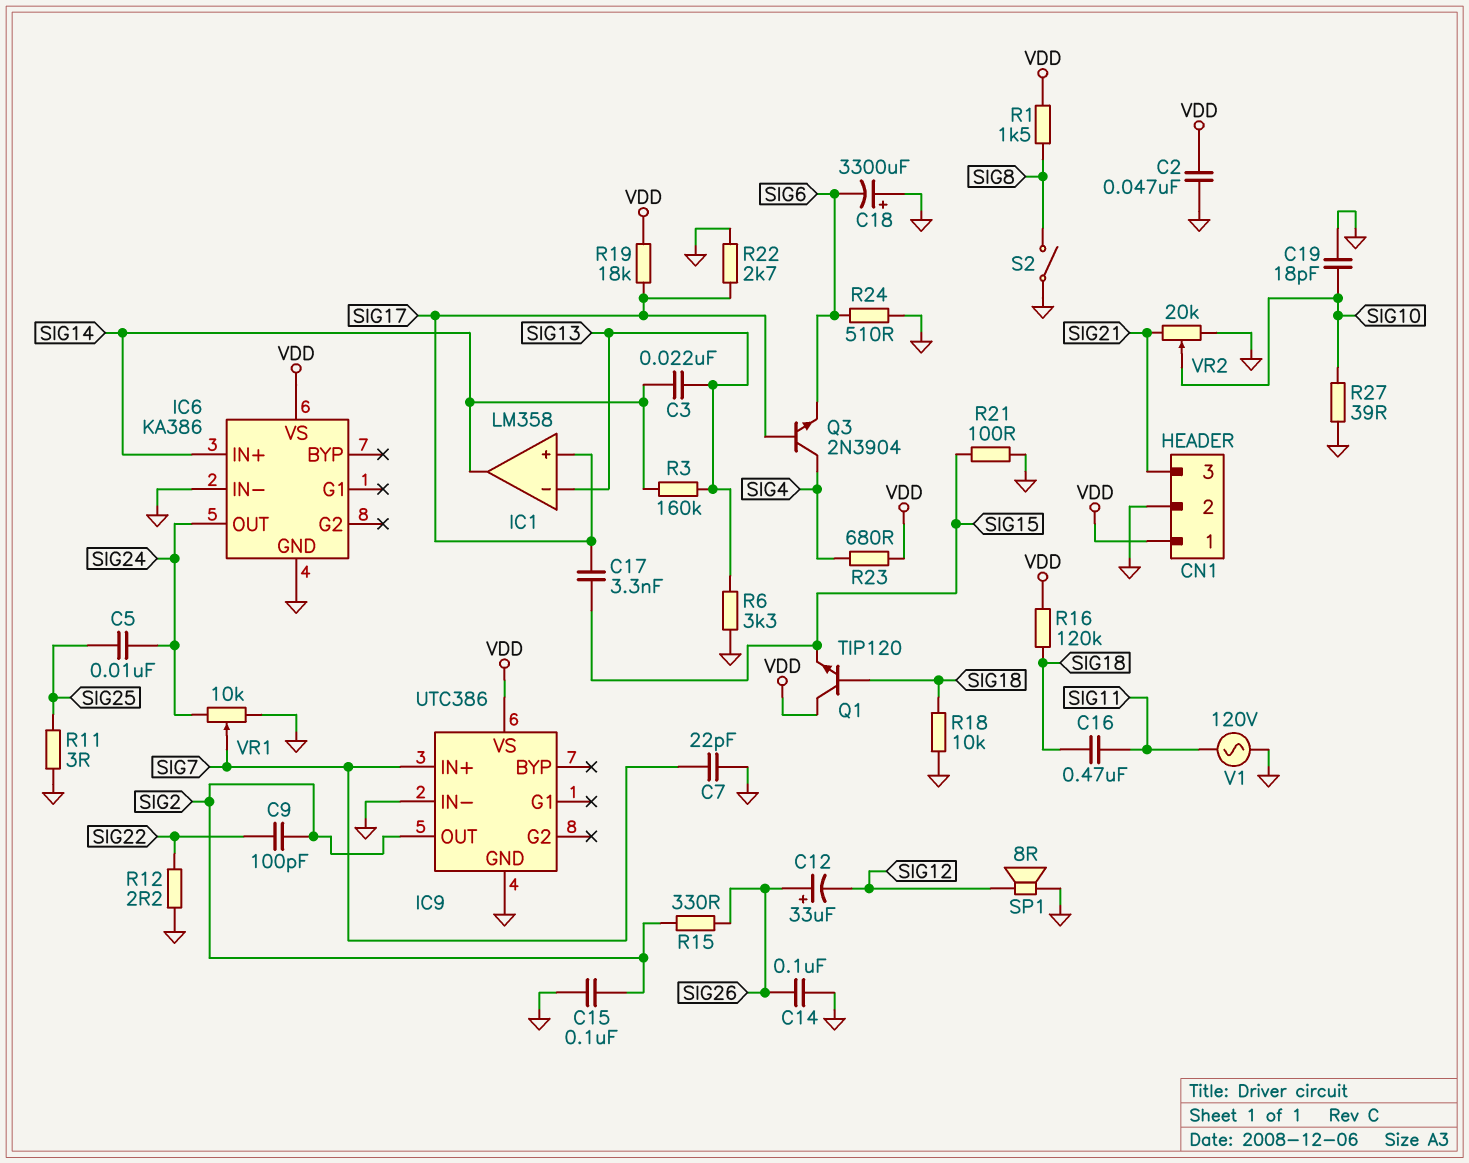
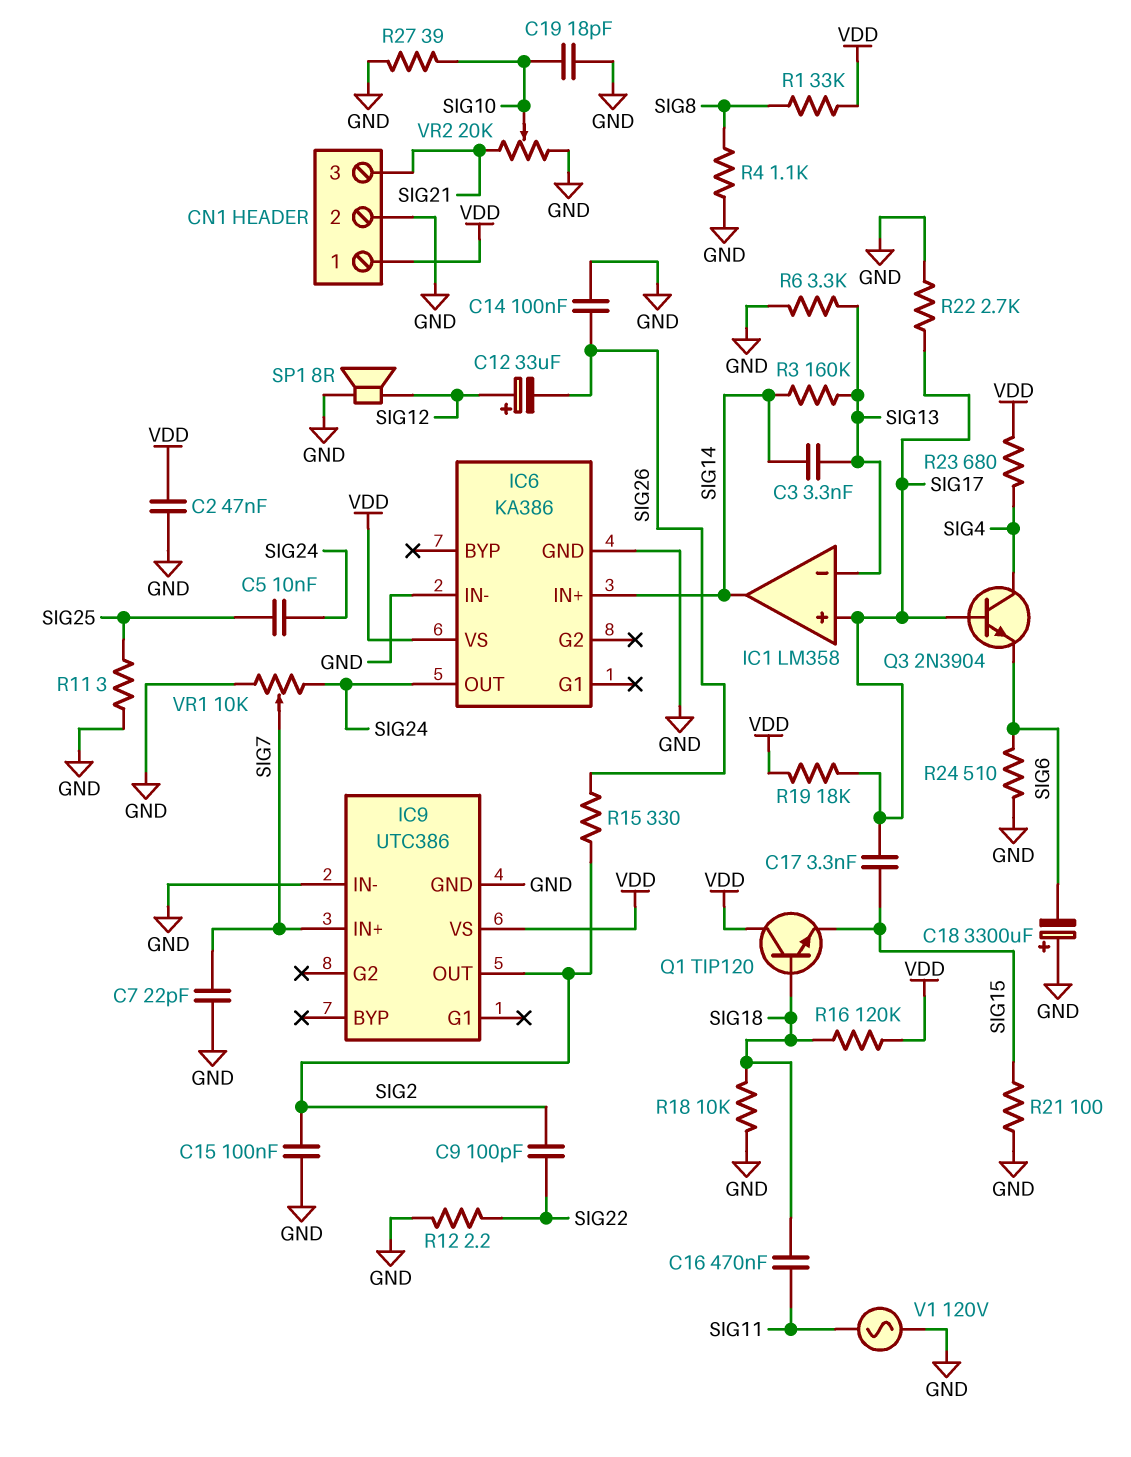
C3: 22nF (SIG13, SIG14) -> 3.3nF (SIG13, SIG14)
C12: 33uF (plus SIG26, minus SIG12) -> 33uF (plus SIG12, minus SIG26)
R1: 1.5k (SIG8, VDD) -> 33k (SIG8, VDD)
R4: none -> 1.1k (GND, SIG8)
S2: switch (GND, SIG8) -> none

